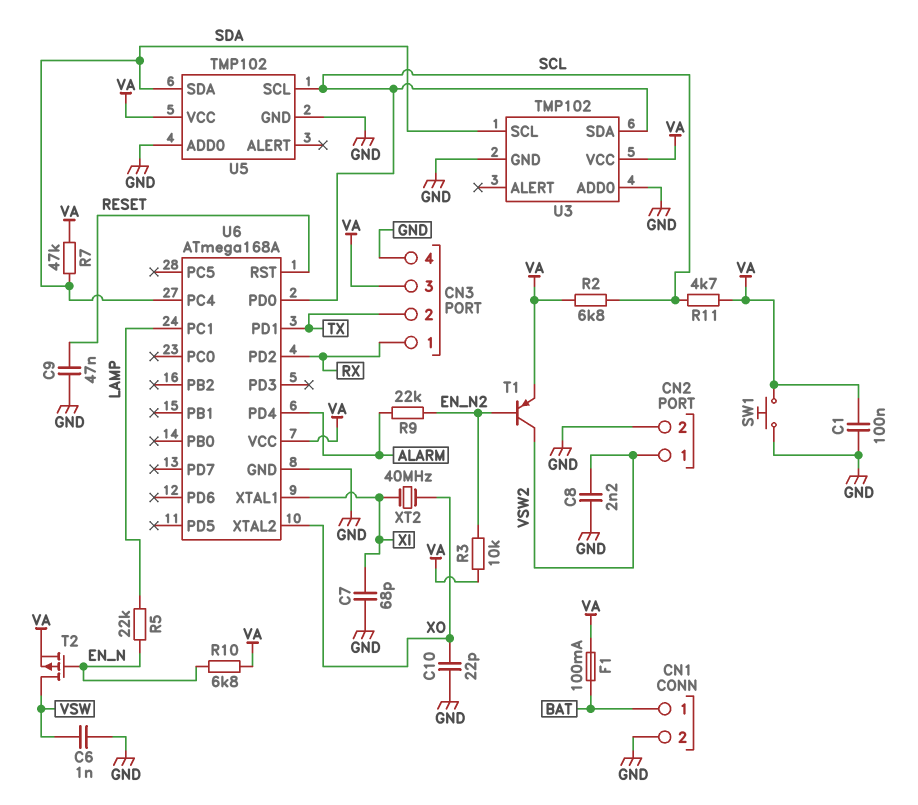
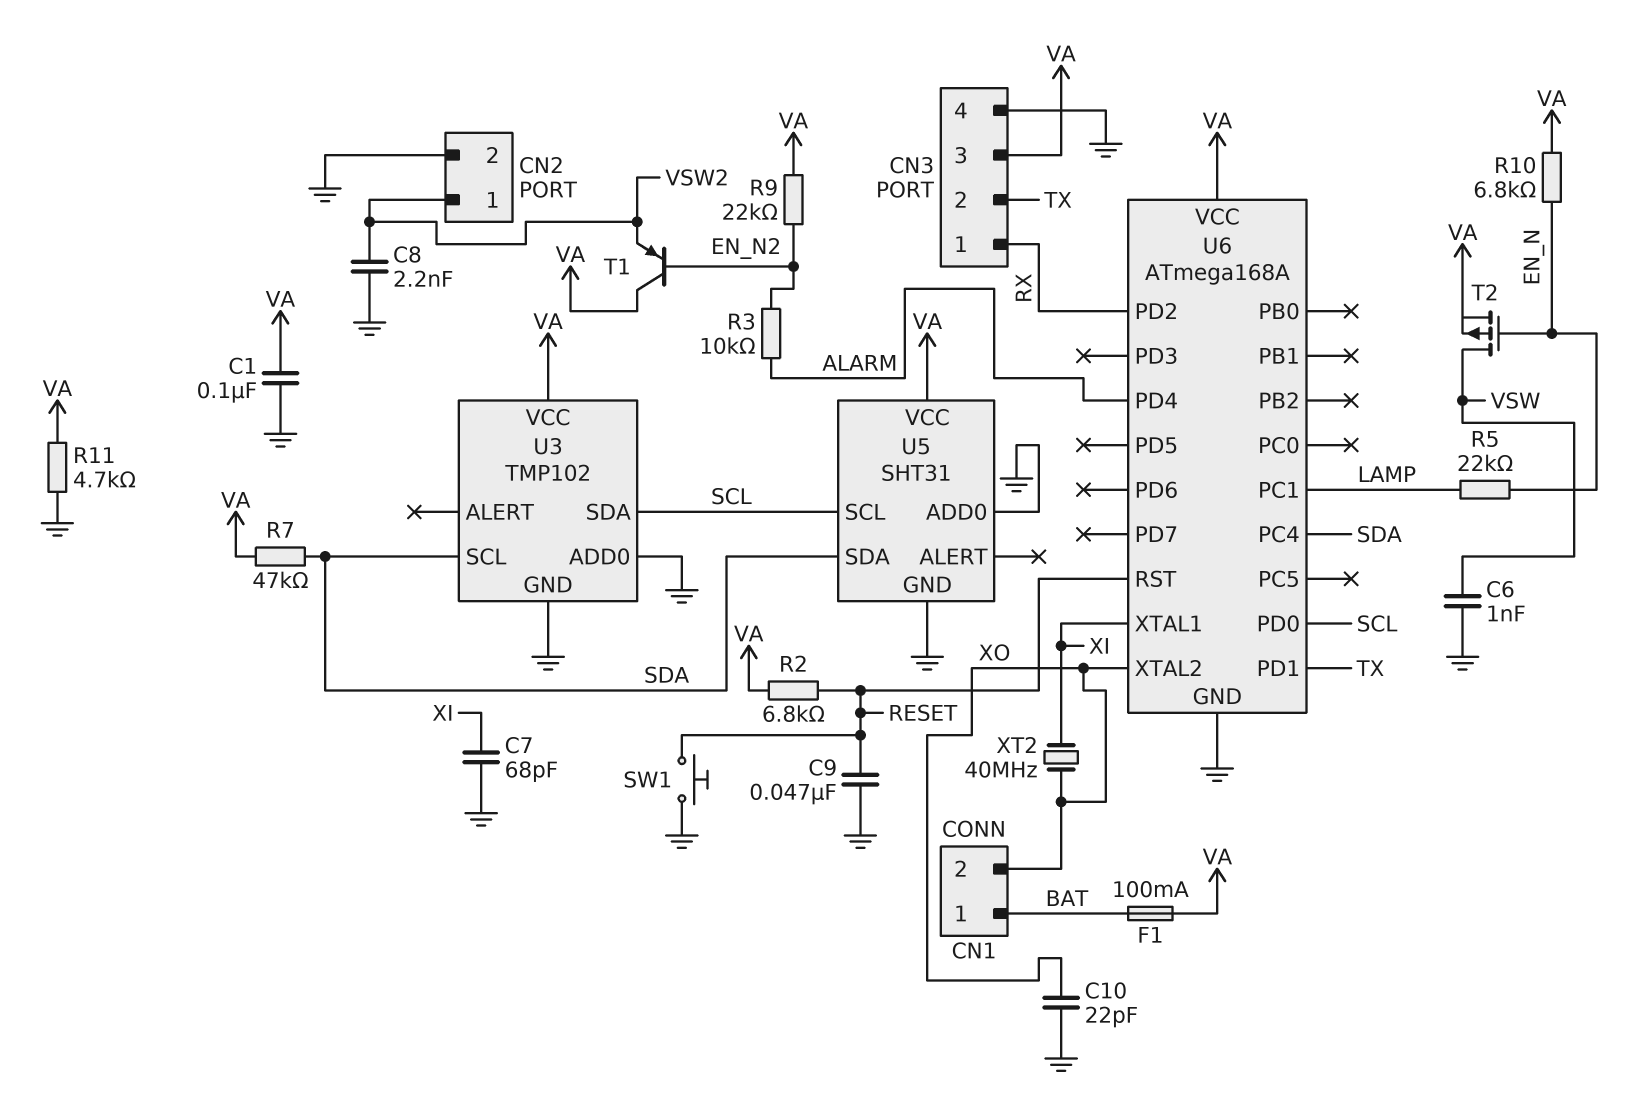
CN1 pin 2: GND -> XO
R2: 6.8k (SCL, VA) -> 6.8k (RESET, VA)
R3: 10k (EN_N2, VA) -> 10k (ALARM, EN_N2)
R9: 22k (ALARM, EN_N2) -> 22k (EN_N2, VA)
R11: 4.7k (SCL, VA) -> 4.7k (GND, VA)
SW1: button (GND, VA) -> button (GND, RESET)
T1: PNP (B EN_N2, C VSW2, E VA) -> PNP (B EN_N2, C VA, E VSW2)
U5: TMP102 -> SHT31

